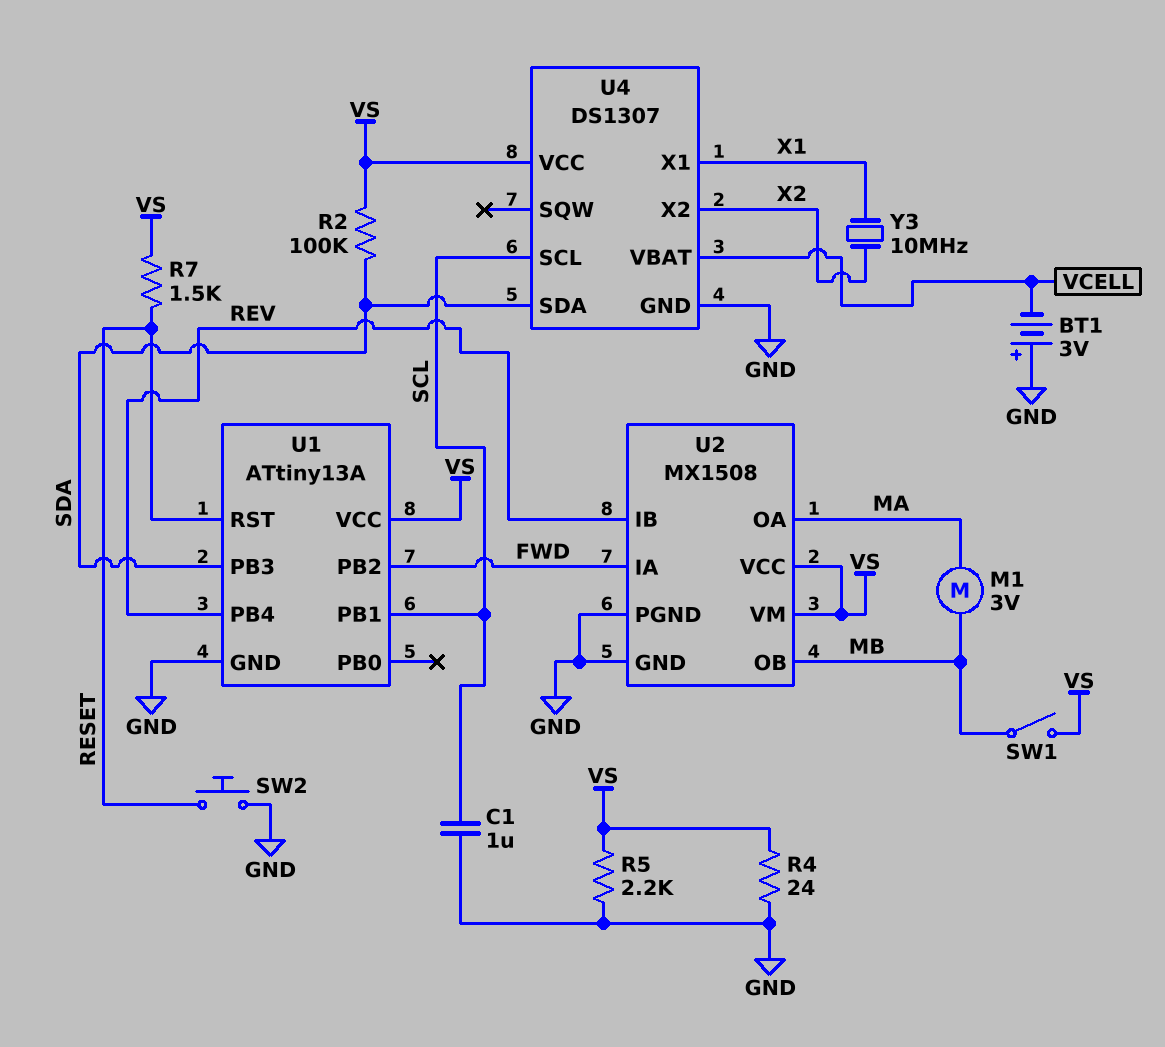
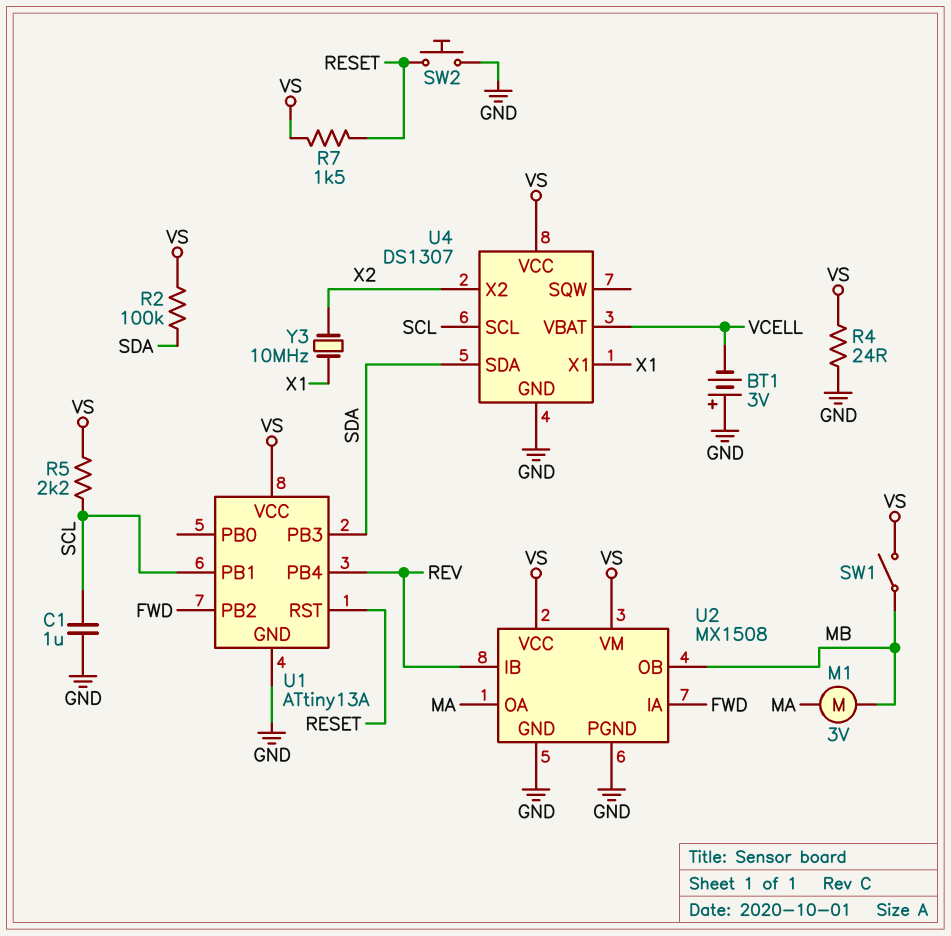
R5: 2.2k (GND, VS) -> 2.2k (SCL, VS)

